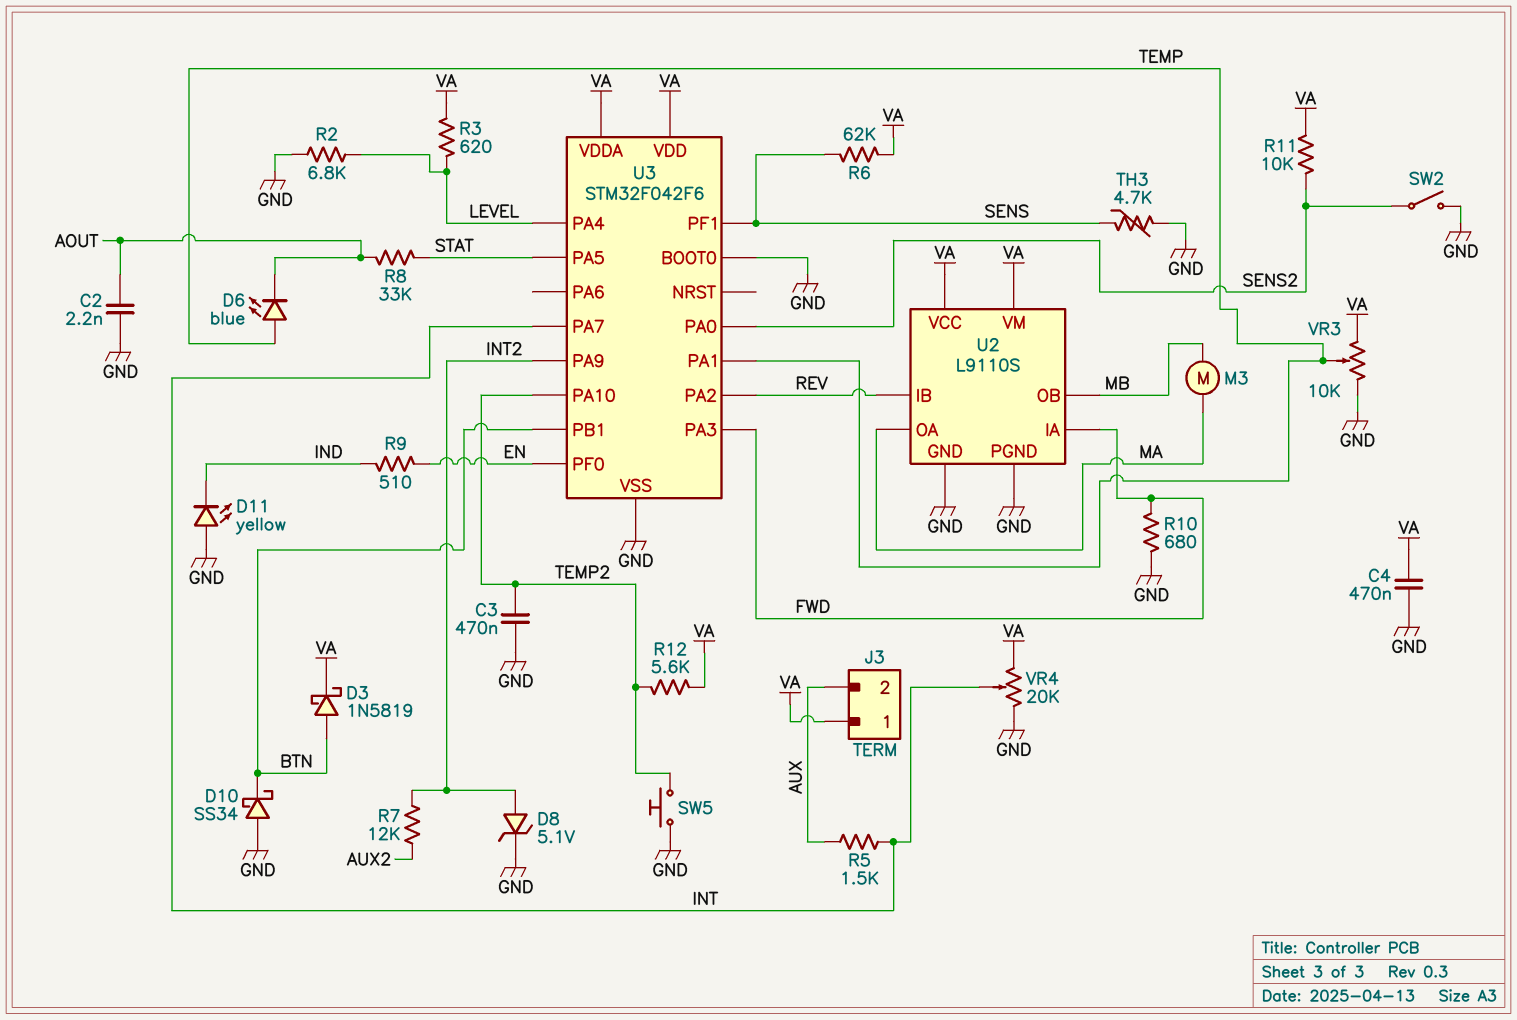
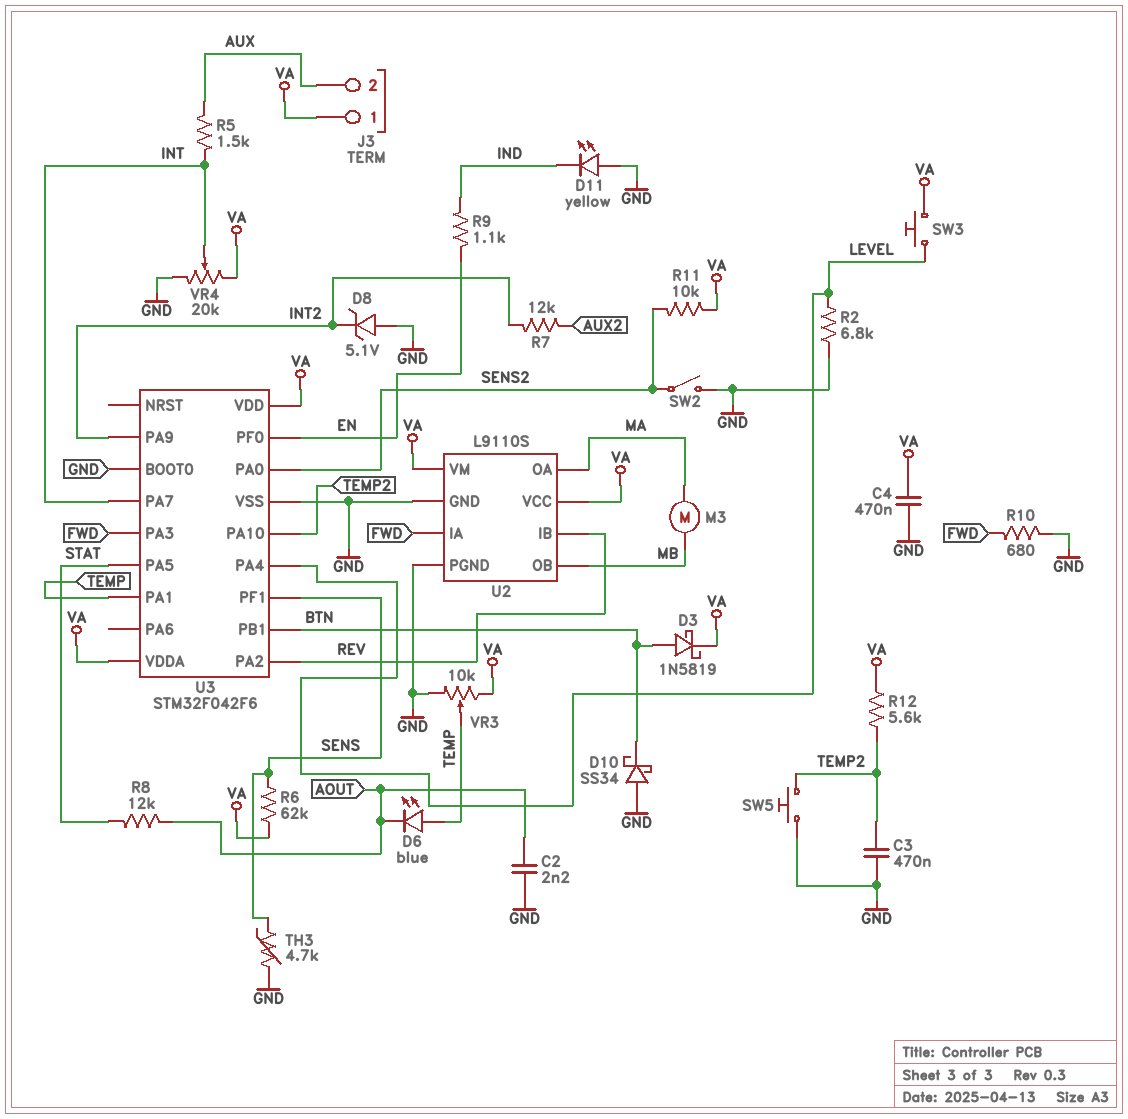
D8: zener 5.1V (A INT2, K GND) -> zener 5.1V (A GND, K INT2)
R3: 620 (LEVEL, VA) -> none
R8: 33k (AOUT, STAT) -> 12k (AOUT, STAT)
R9: 510 (EN, IND) -> 1.1k (EN, IND)
SW3: none -> button (LEVEL, VA)

